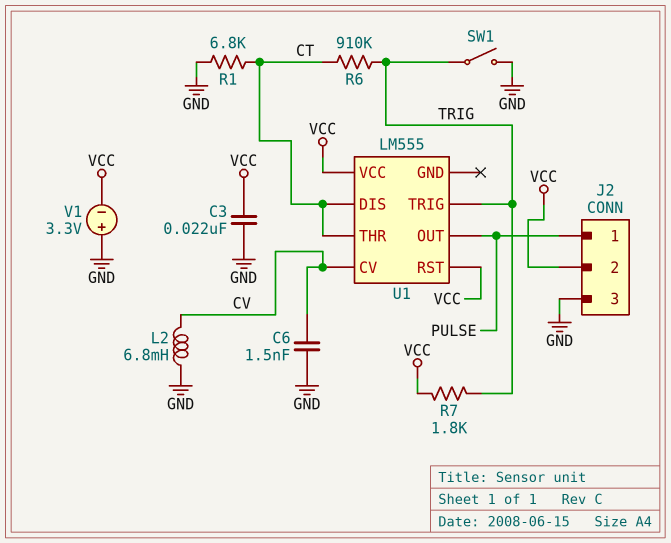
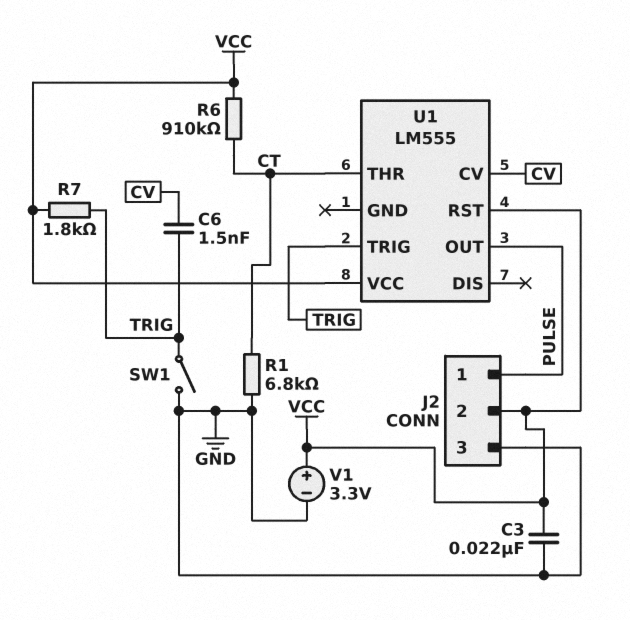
C6: 1.5nF (CV, GND) -> 1.5nF (CV, TRIG)
L2: 6.8mH (CV, GND) -> none
R6: 910k (CT, TRIG) -> 910k (CT, VCC)
U1 pin DIS: CT -> none
V1: 3.3V (plus GND, minus VCC) -> 3.3V (plus VCC, minus GND)

